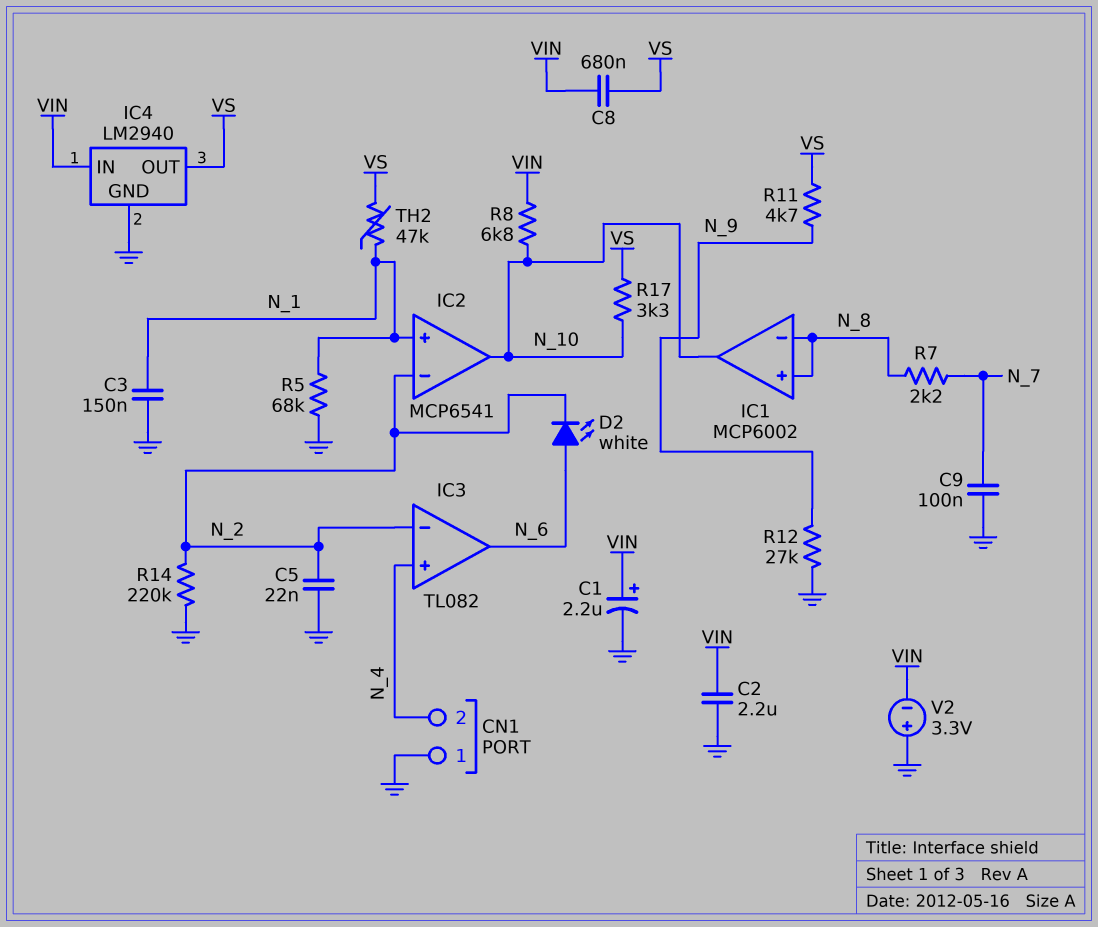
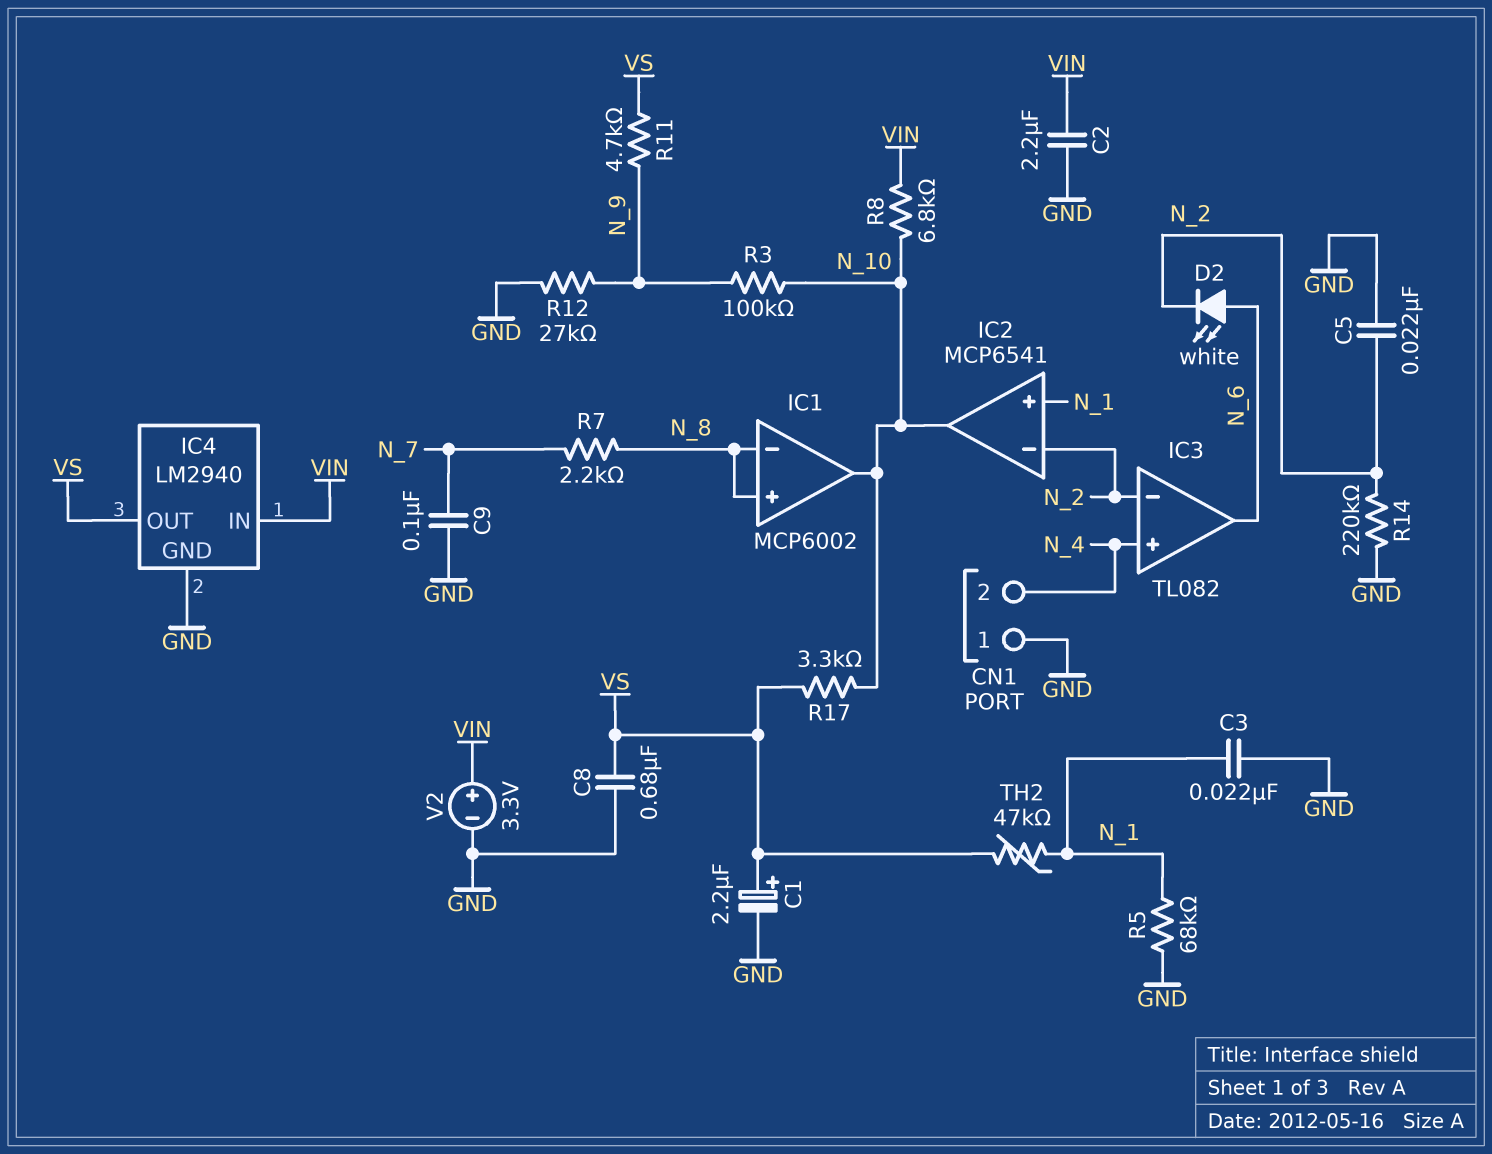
C1: 2.2uF (plus VIN, minus GND) -> 2.2uF (plus VS, minus GND)
C3: 150nF (GND, N_1) -> 22nF (GND, N_1)
C8: 680nF (VIN, VS) -> 680nF (GND, VS)
R3: none -> 100k (N_9, N_10)
V2: 3.3V (plus GND, minus VIN) -> 3.3V (plus VIN, minus GND)

